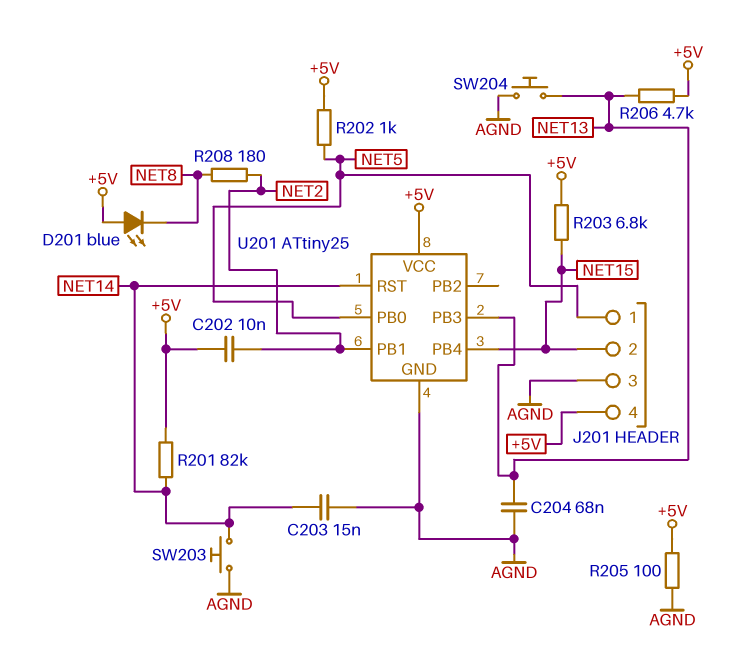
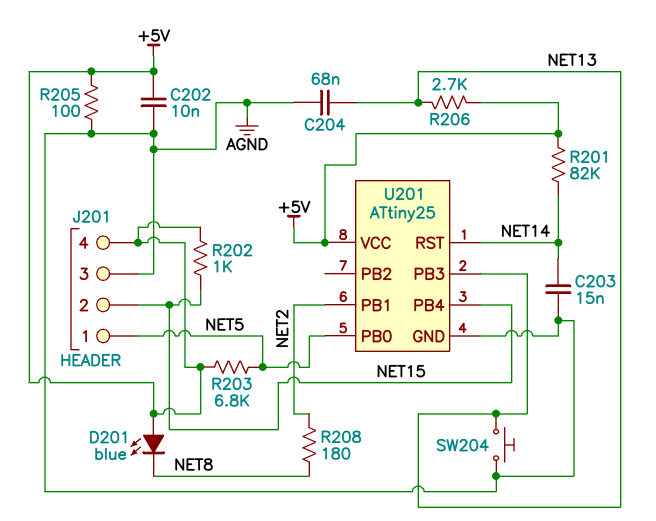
C202: 10nF (+5V, NET2) -> 10nF (+5V, AGND)
R202: 1k (+5V, NET5) -> 1k (+5V, NET15)
R203: 6.8k (+5V, NET15) -> 6.8k (+5V, NET5)
R206: 4.7k (+5V, NET13) -> 2.7k (+5V, NET13)
SW203: button (AGND, NET14) -> none

